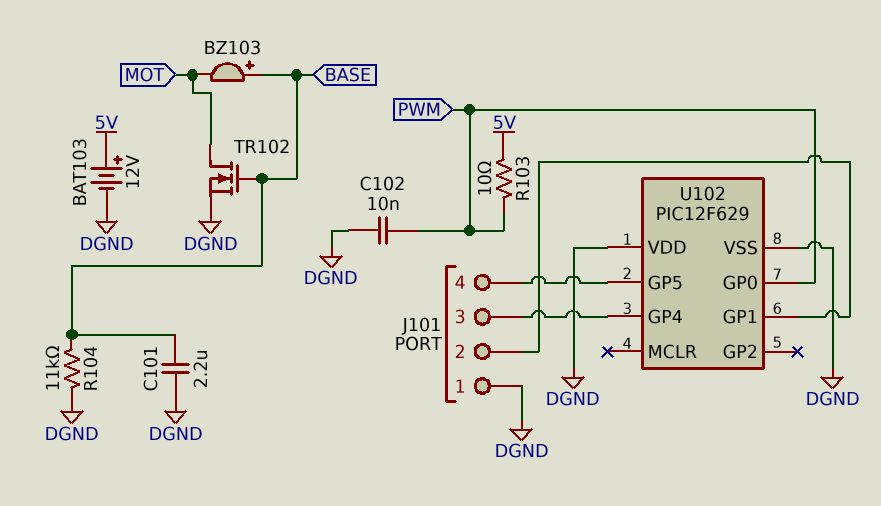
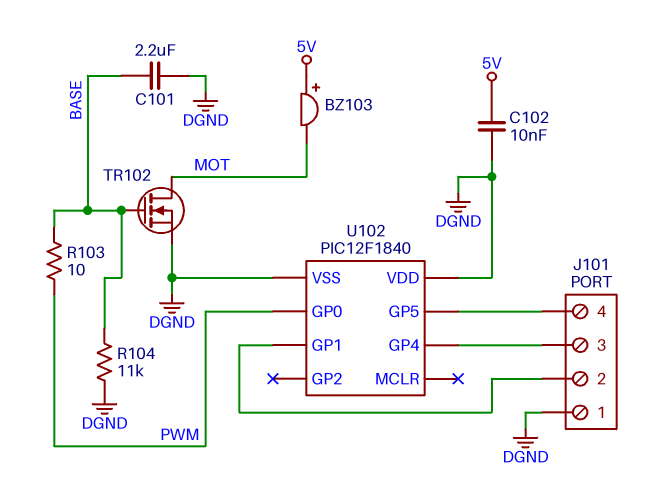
BAT103: 12V (plus 5V, minus DGND) -> none
BZ103: buzzer (plus BASE, minus MOT) -> buzzer (plus 5V, minus MOT)
C102: 10nF (DGND, PWM) -> 10nF (5V, DGND)
R103: 10 (5V, PWM) -> 10 (BASE, PWM)
U102: PIC12F629 -> PIC12F1840

